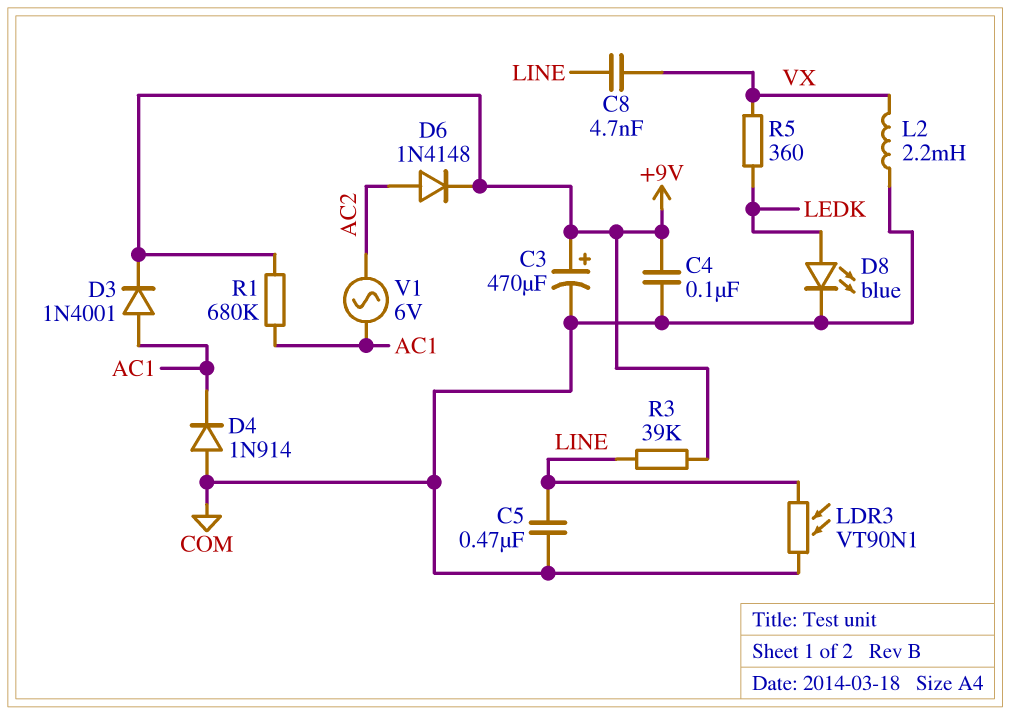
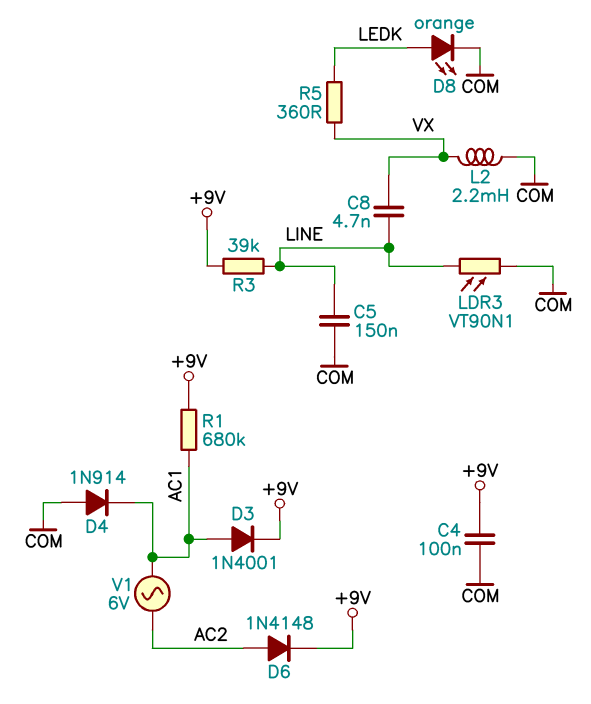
C3: 470uF (plus +9V, minus COM) -> none
C5: 470nF (COM, LINE) -> 150nF (COM, LINE)
D8: LED blue (A LEDK, K COM) -> LED orange (A LEDK, K COM)

